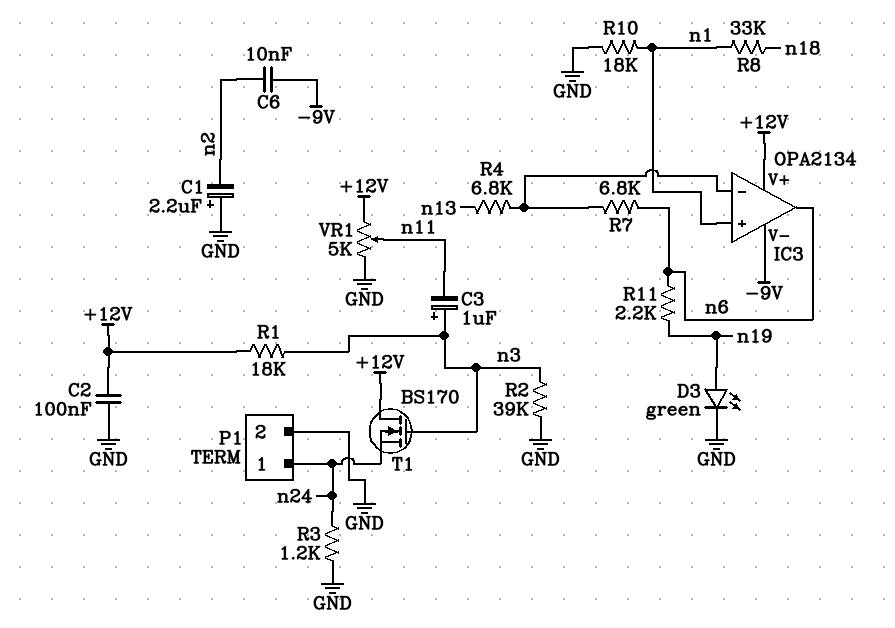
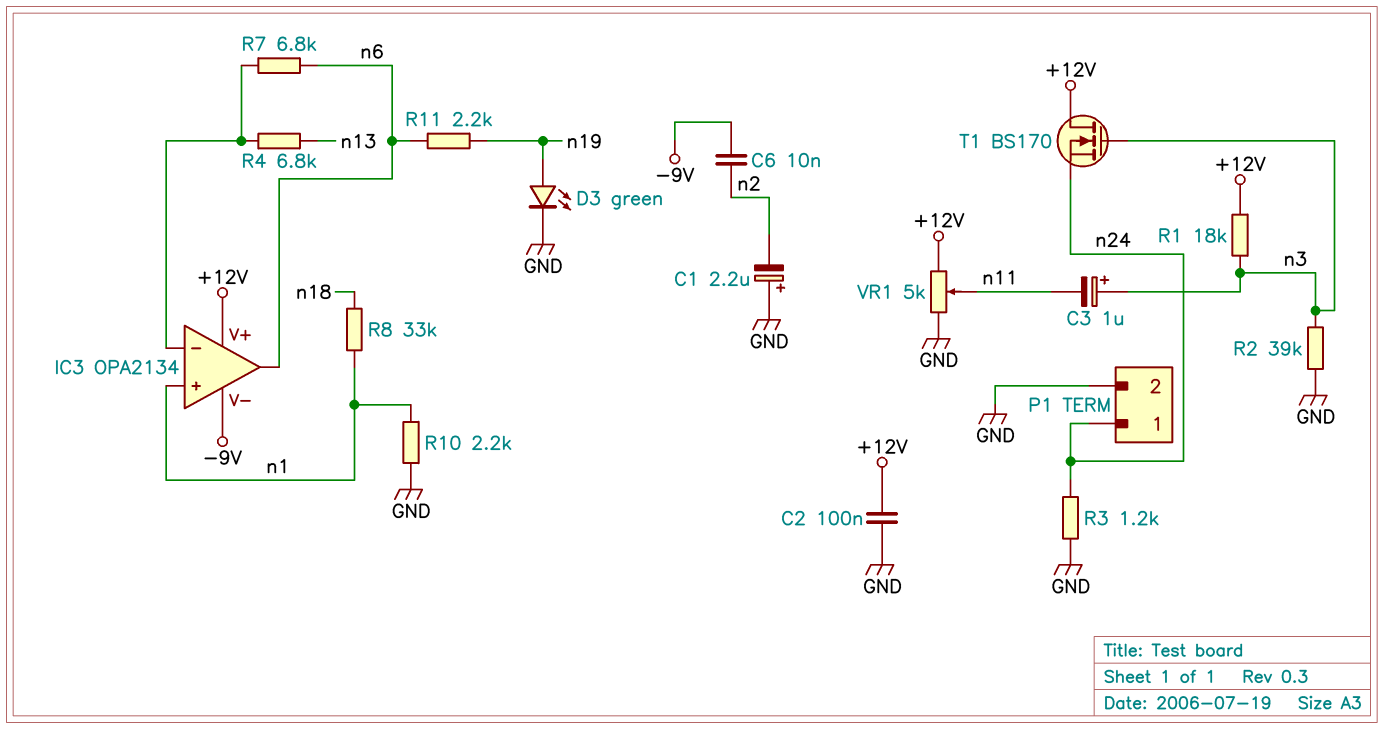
R10: 18k (GND, n1) -> 2.2k (GND, n1)

